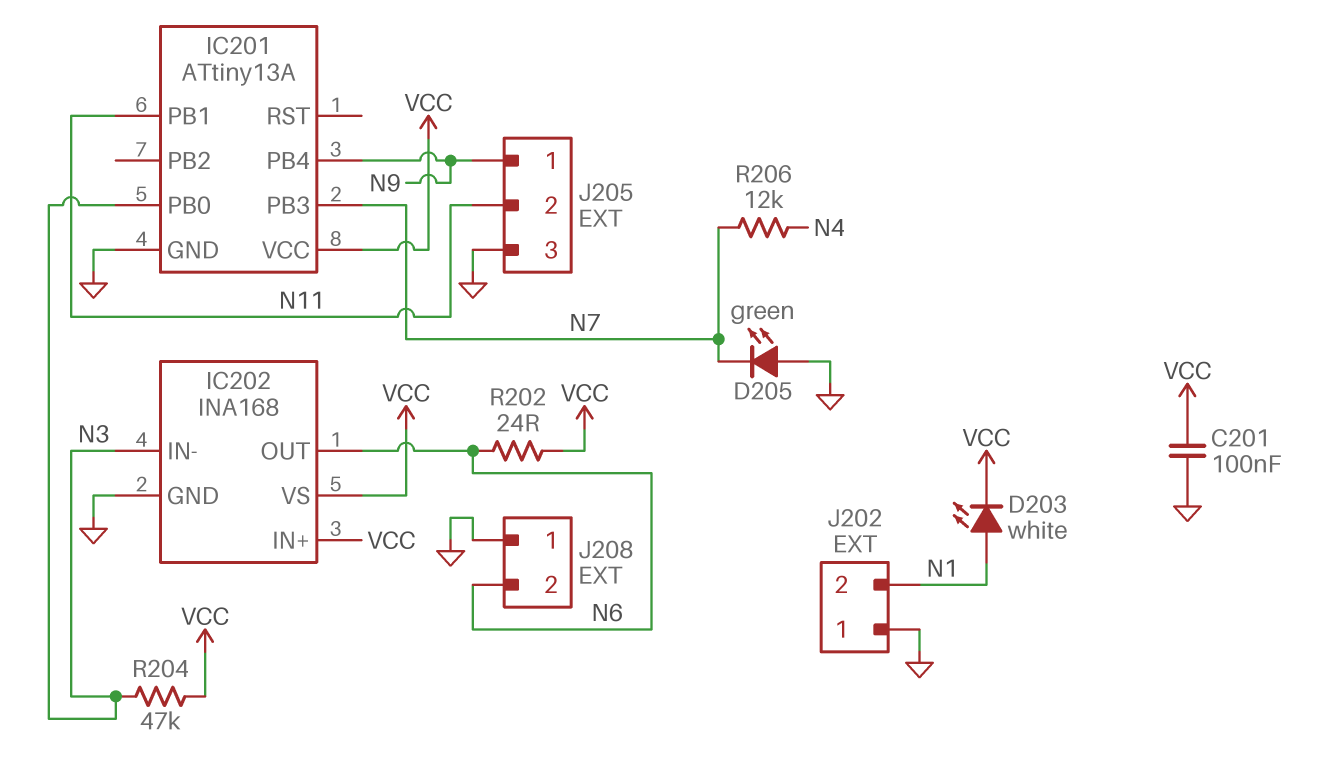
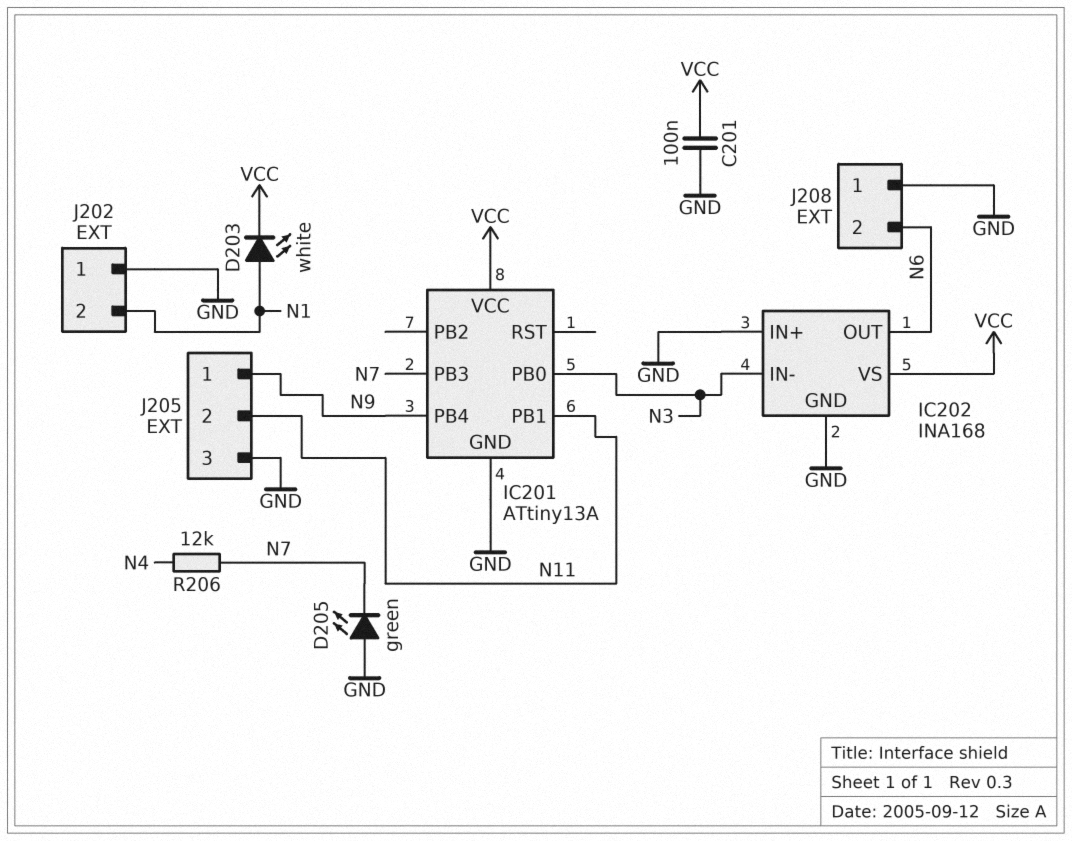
IC202 pin IN+: VCC -> GND
R202: 24 (N6, VCC) -> none
R204: 47k (N3, VCC) -> none

